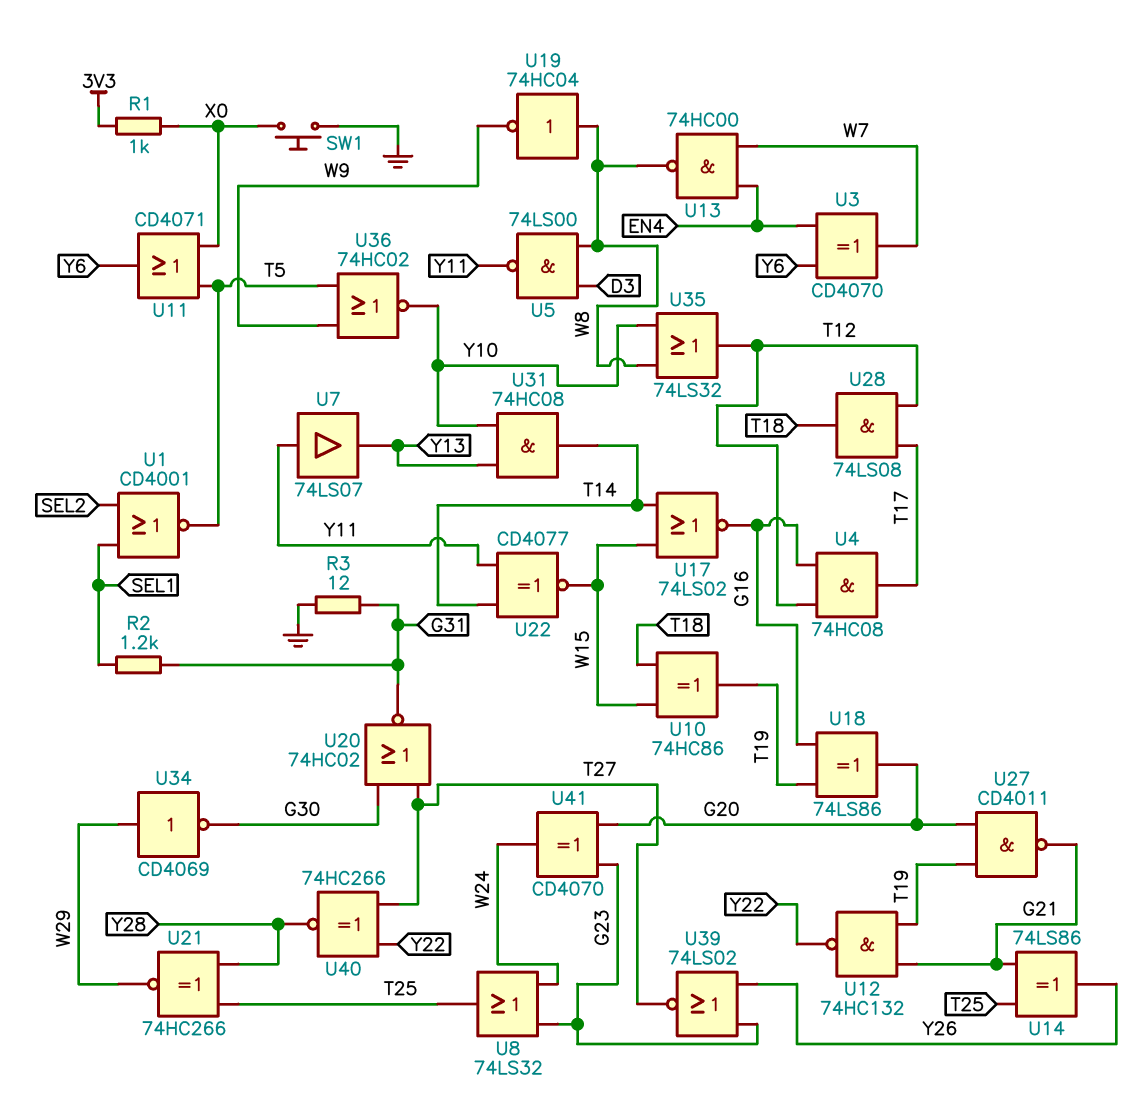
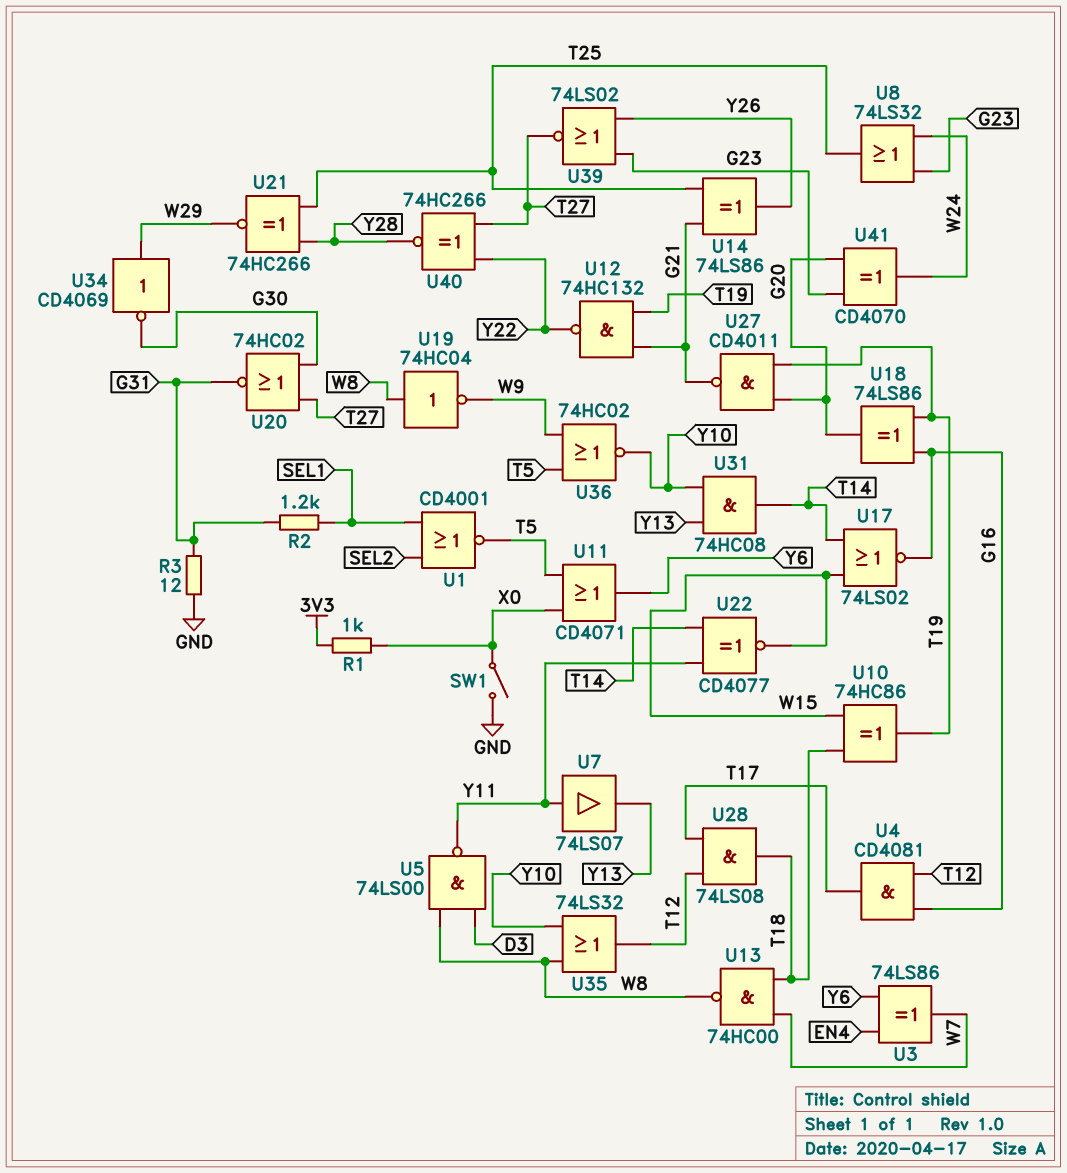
SW1: button (GND, X0) -> switch (GND, X0)
U3: XOR CD4070 (in EN4, in Y6, out W7) -> XOR 74LS86 (in EN4, in Y6, out W7)
U4: AND 74HC08 (in G16, in T12, out T17) -> AND CD4081 (in G16, in T12, out T17)
U13: NAND 74HC00 (in EN4, in W7, out W8) -> NAND 74HC00 (in T18, in W7, out W8)

